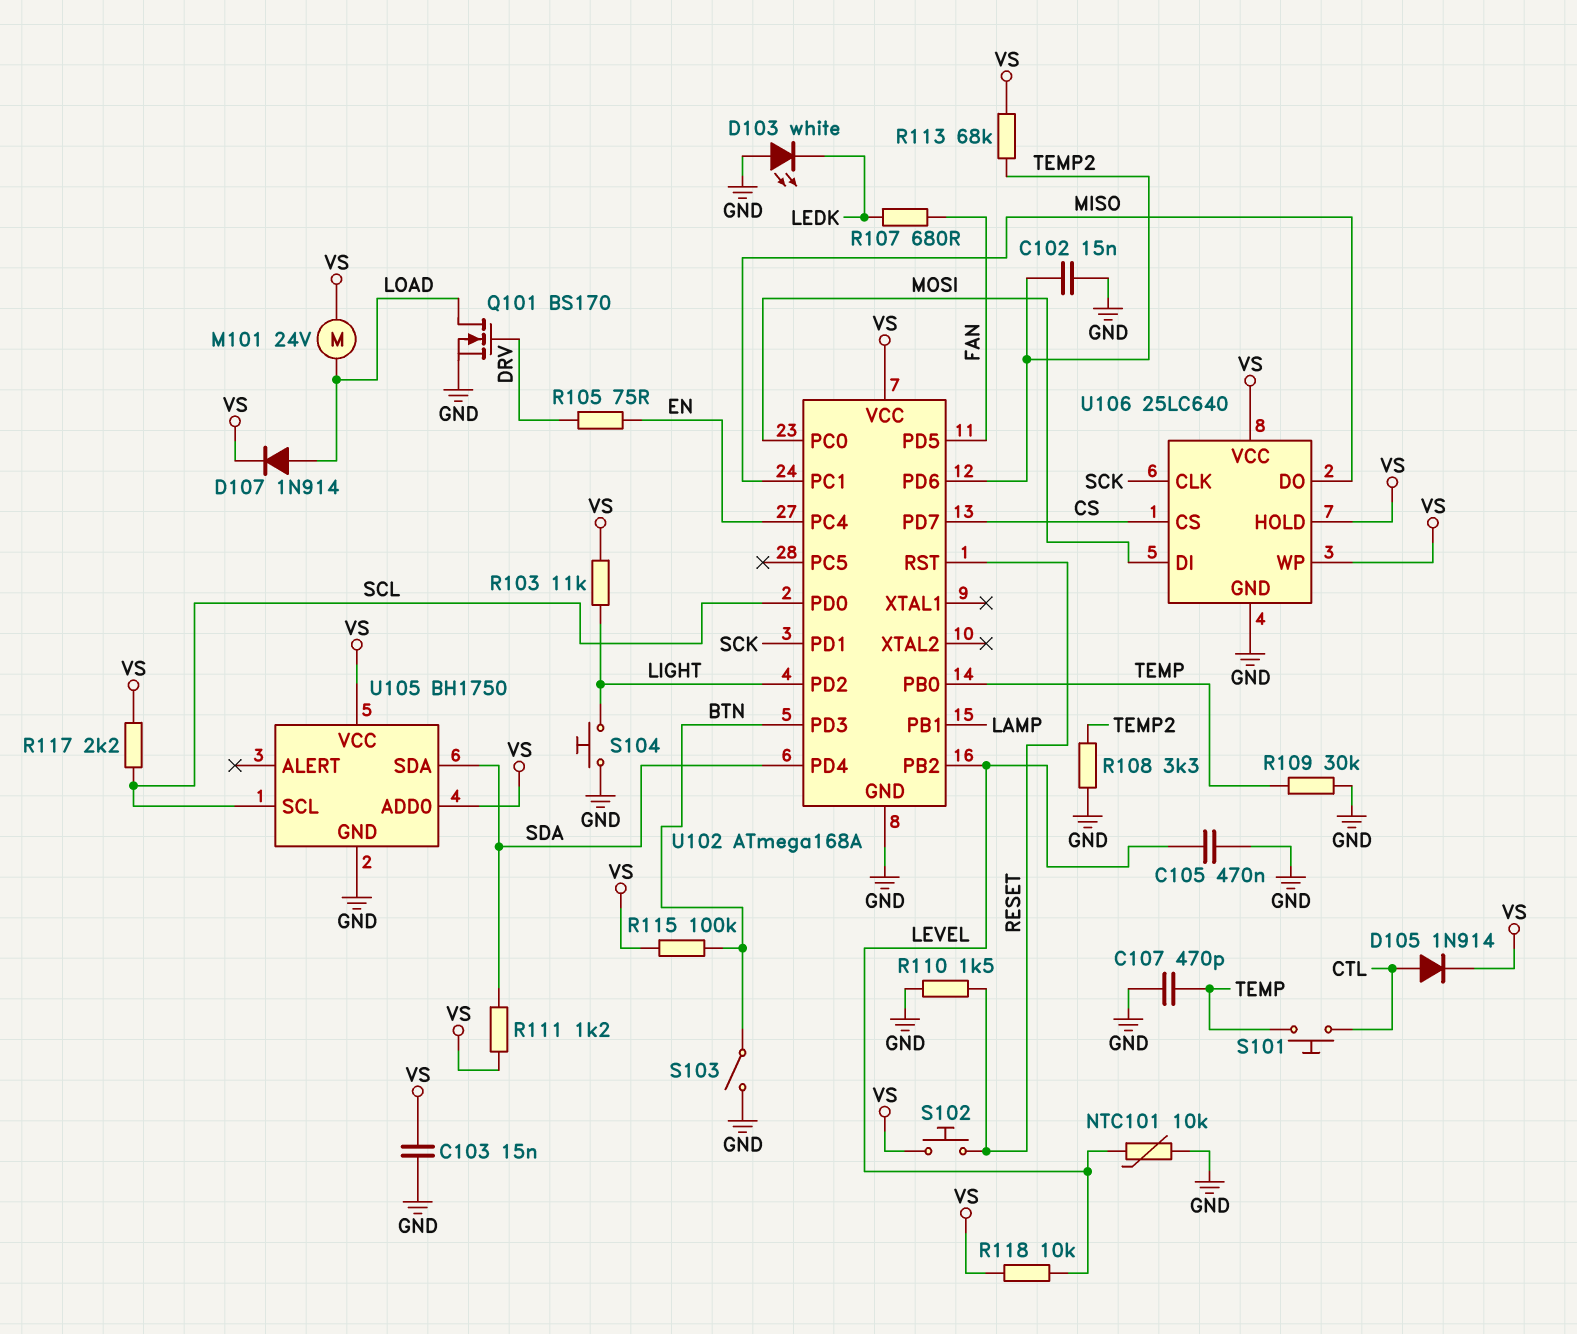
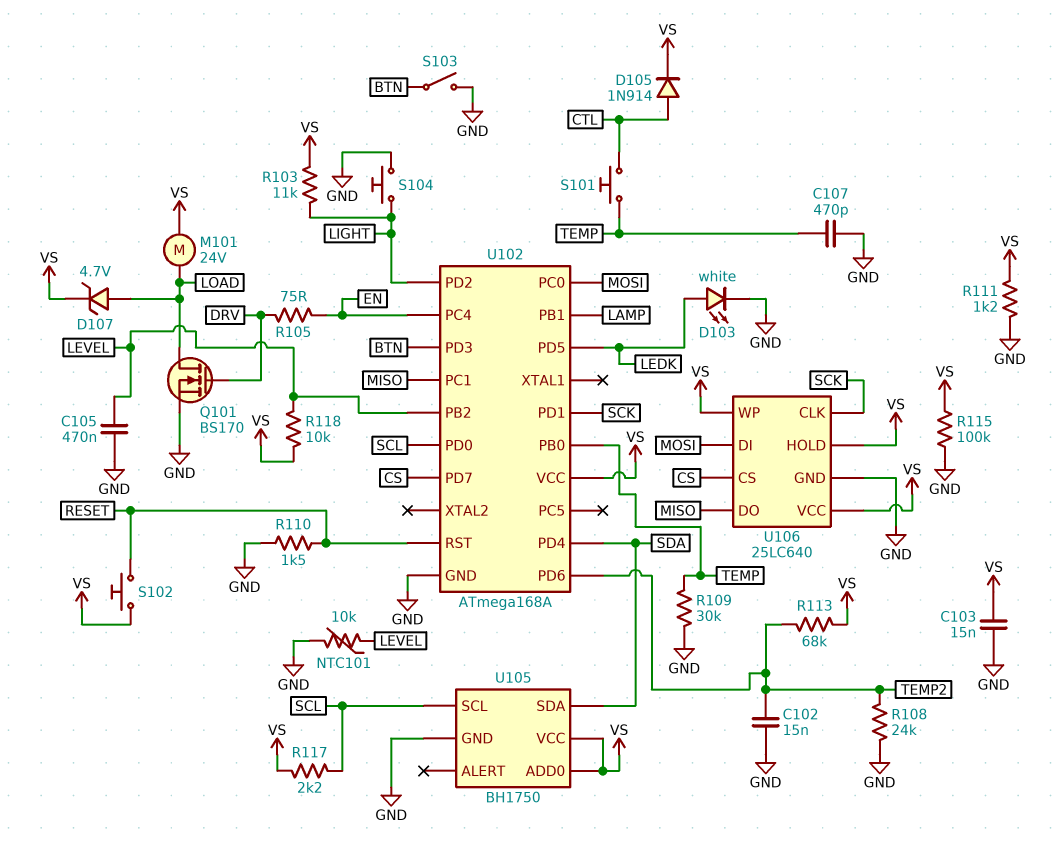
D103: LED white (A GND, K LEDK) -> LED white (A LEDK, K GND)
D107: diode 1N914 (A LOAD, K VS) -> zener 4.7V (A LOAD, K VS)
R107: 680 (FAN, LEDK) -> none
R108: 3.3k (GND, TEMP2) -> 24k (GND, TEMP2)
R111: 1.2k (SDA, VS) -> 1.2k (GND, VS)
R115: 100k (BTN, VS) -> 100k (GND, VS)
U102 pin PD5: FAN -> LEDK

